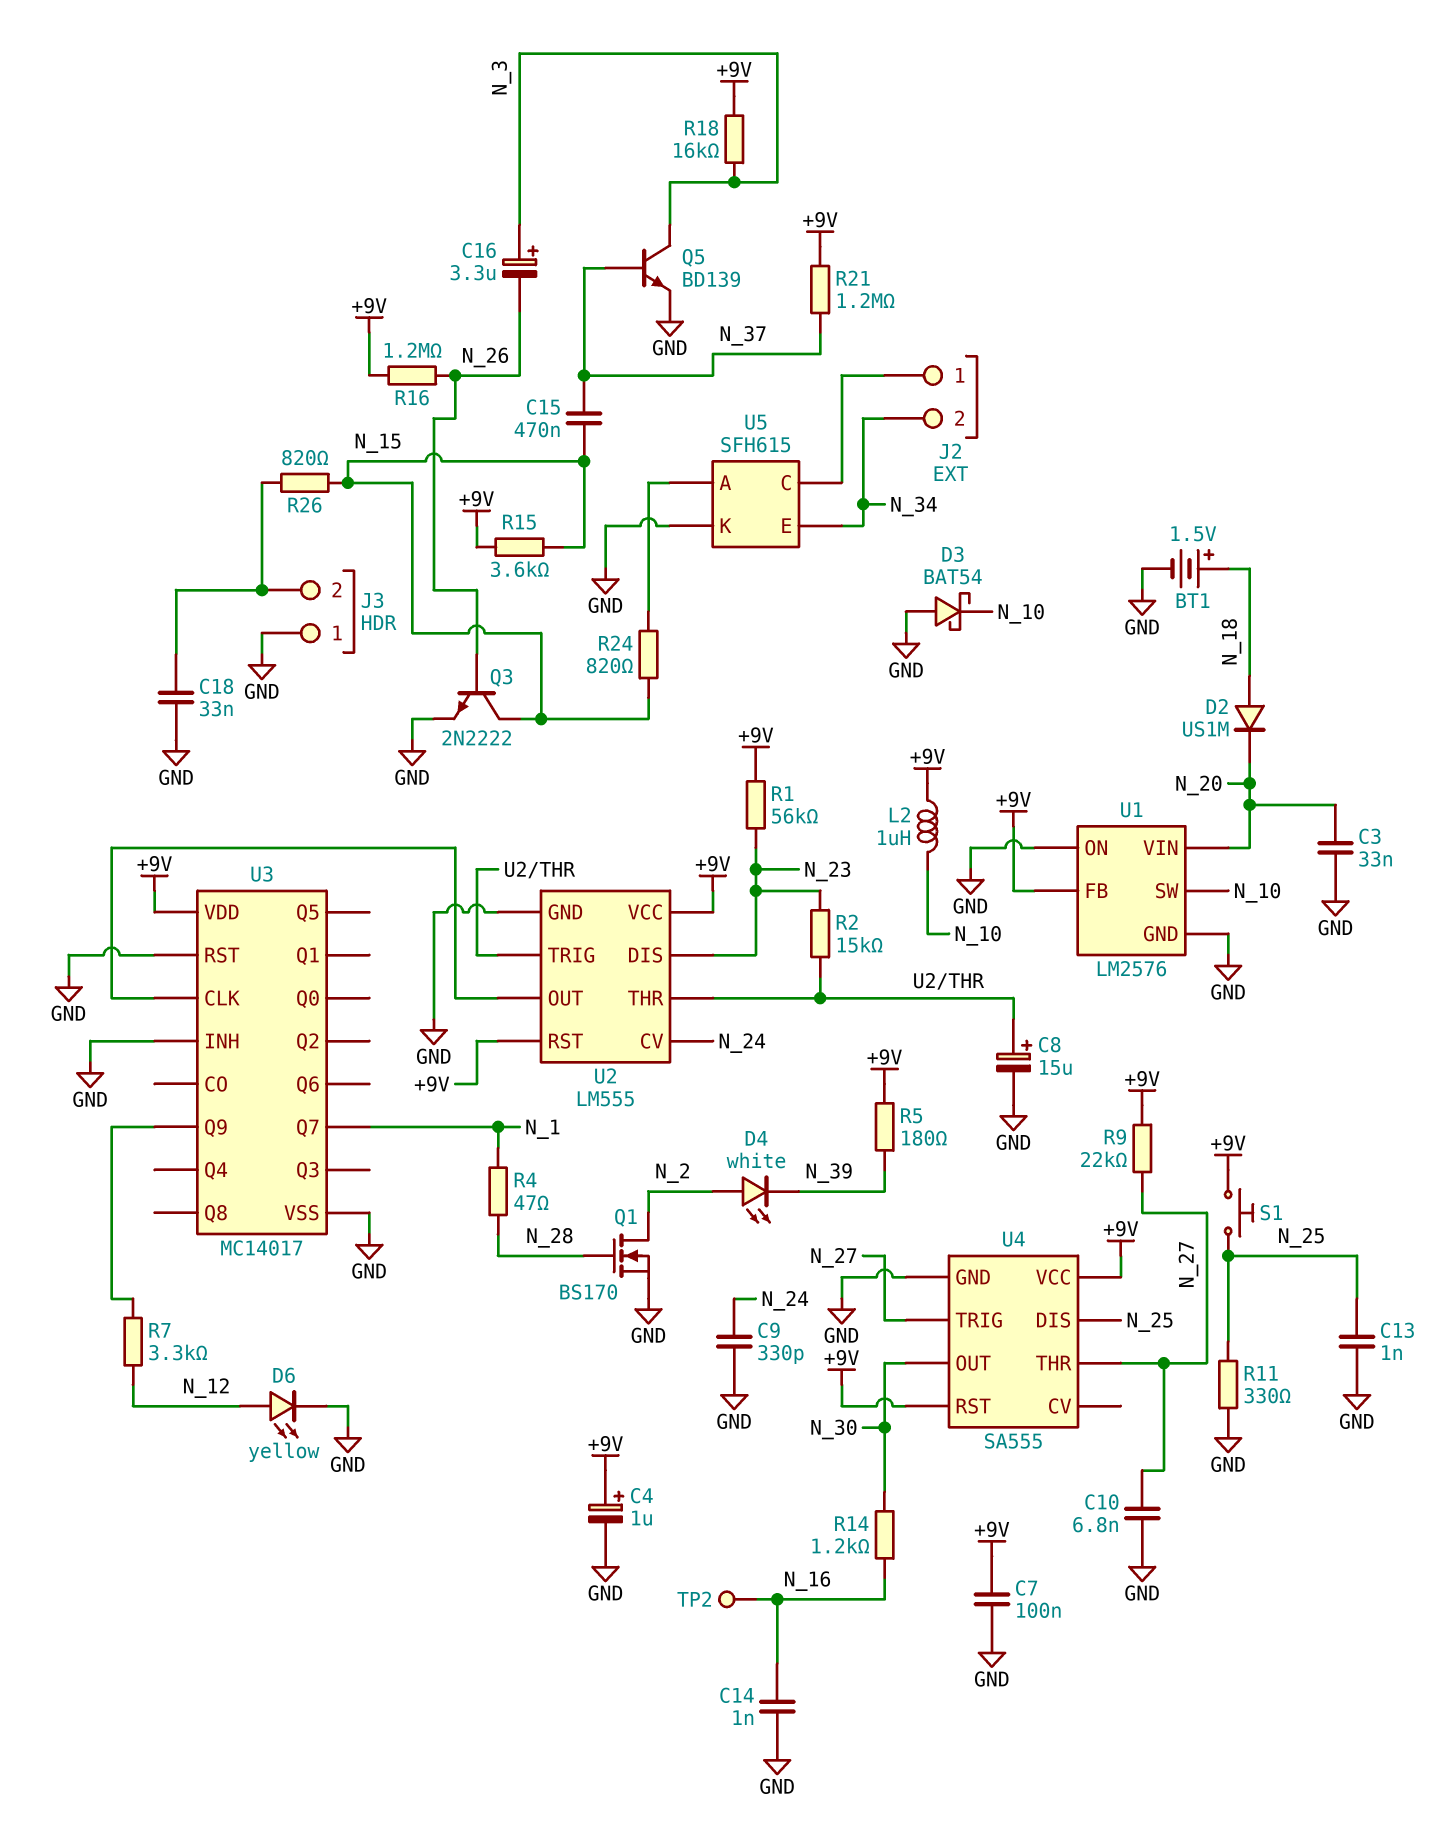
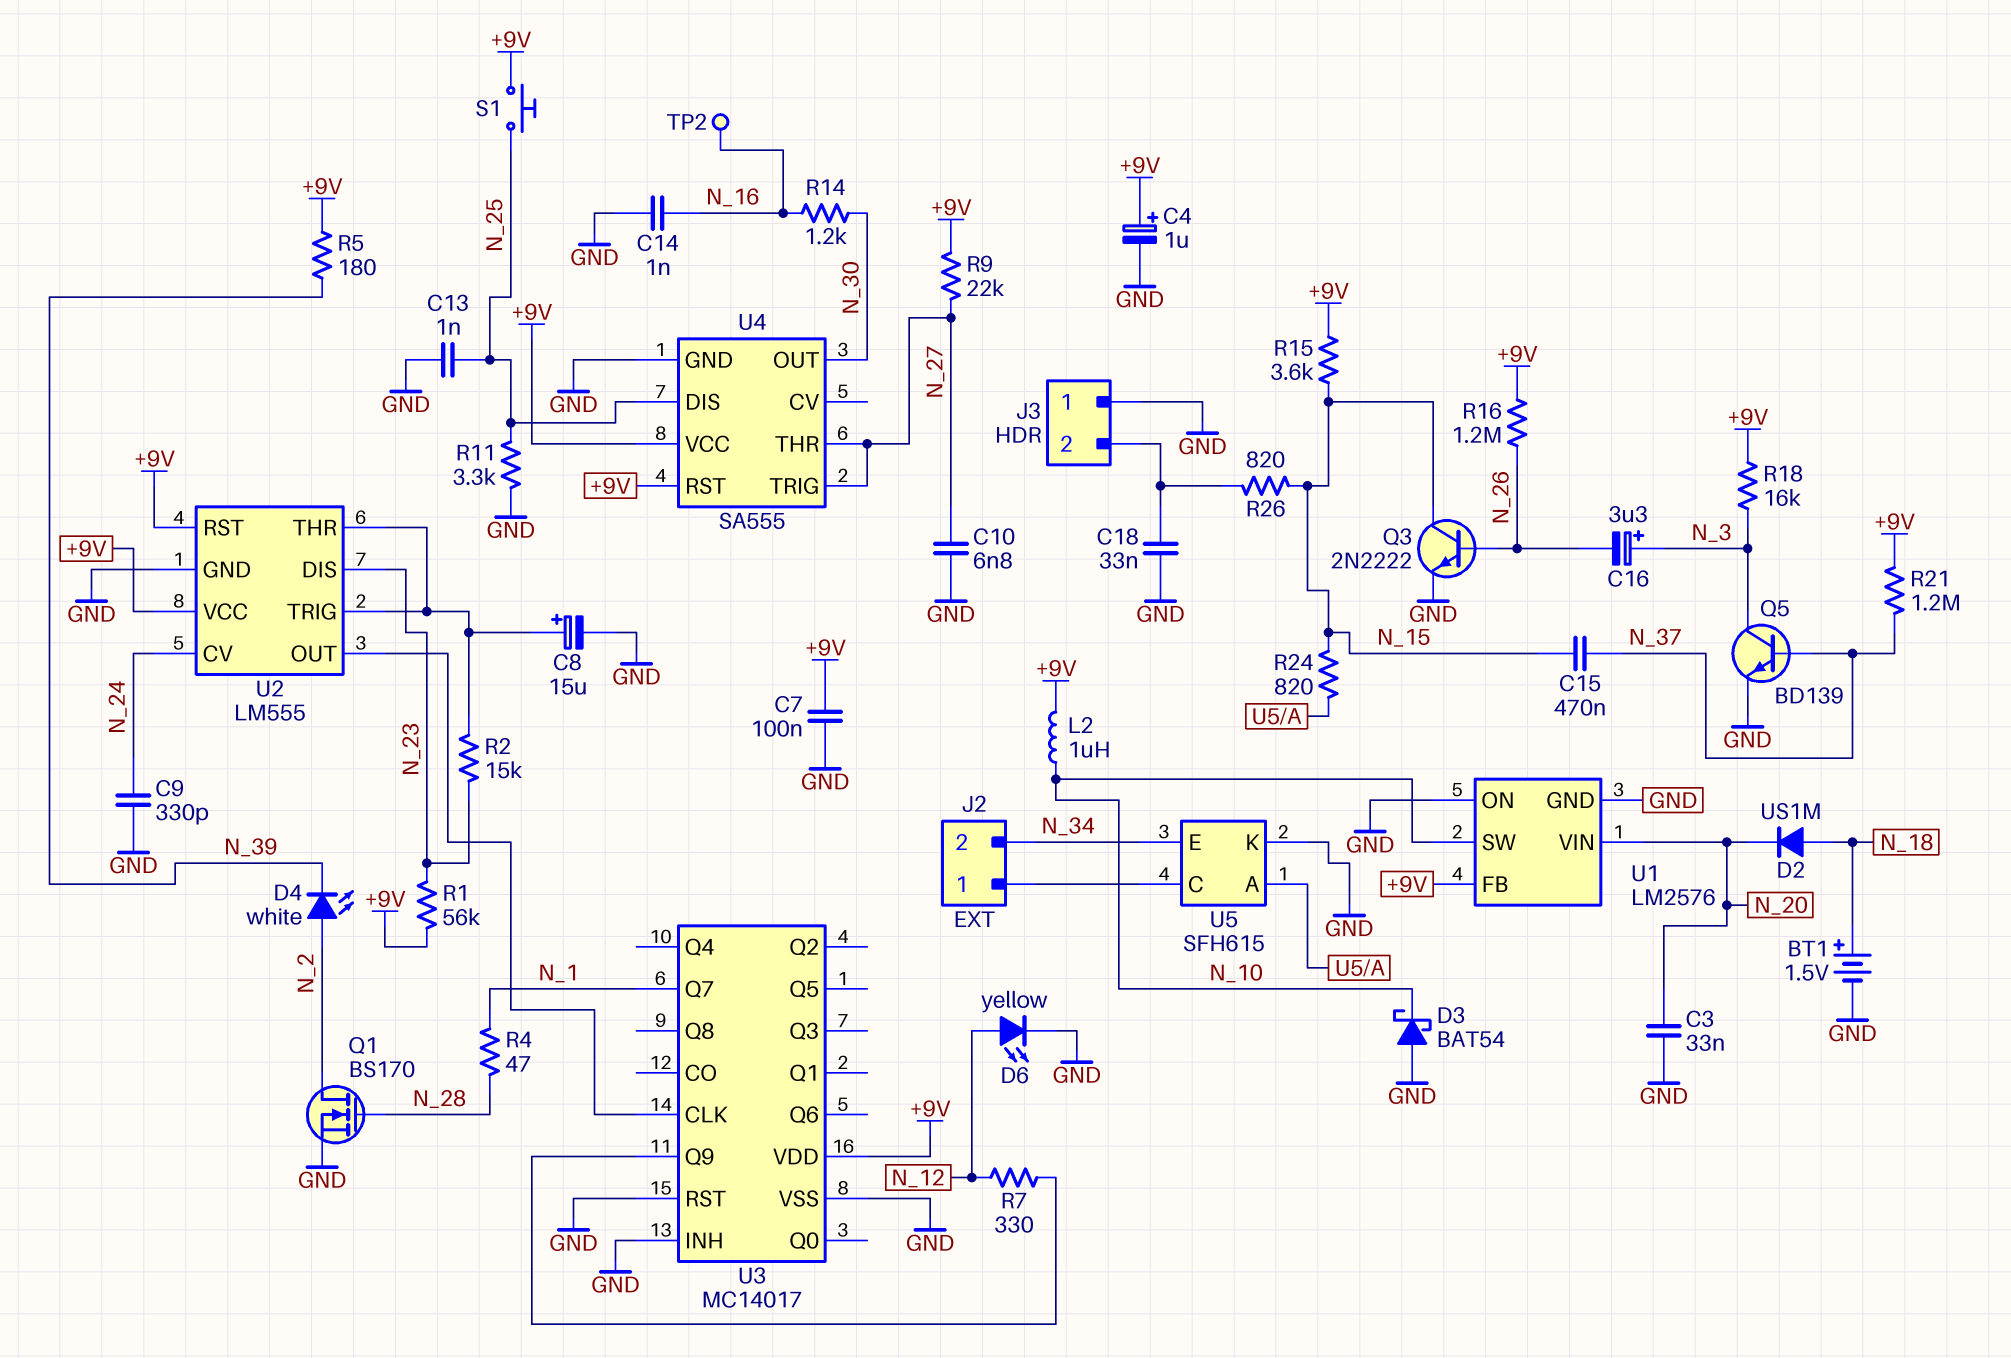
R7: 3.3k (N_12, U3/Q9) -> 330 (N_12, U3/Q9)
R11: 330 (GND, N_25) -> 3.3k (GND, N_25)

